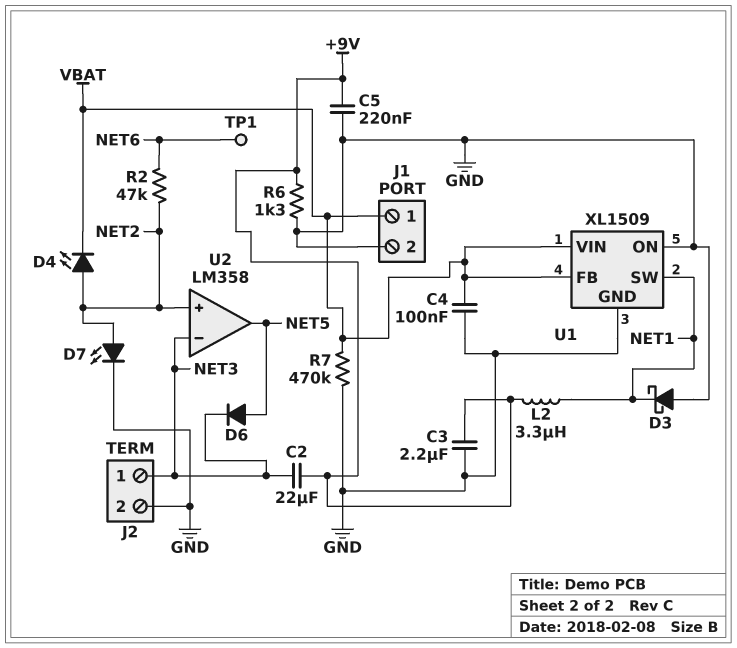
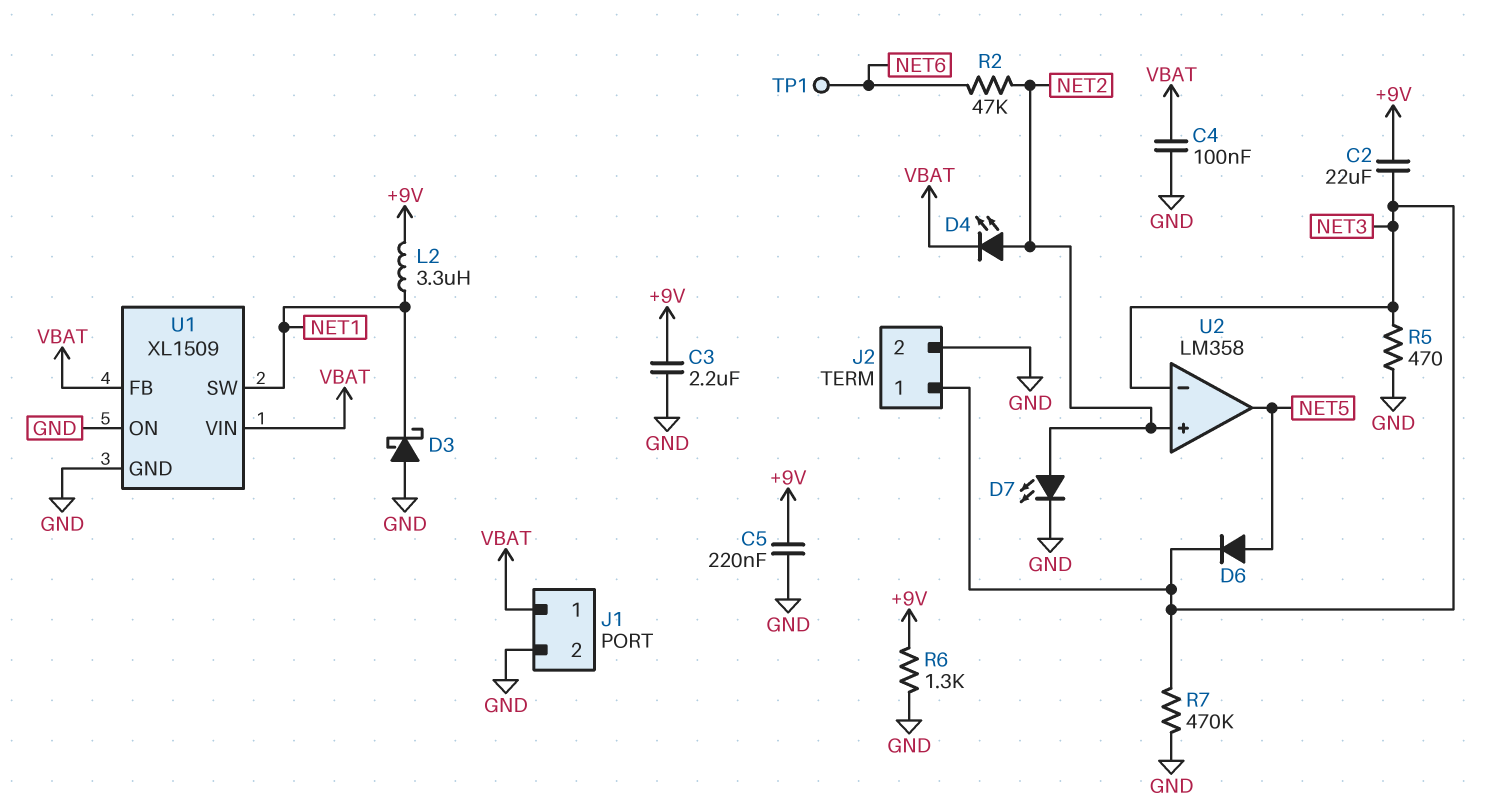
R5: none -> 470 (GND, NET3)
R7: 470k (GND, VBAT) -> 470k (GND, NET3)

